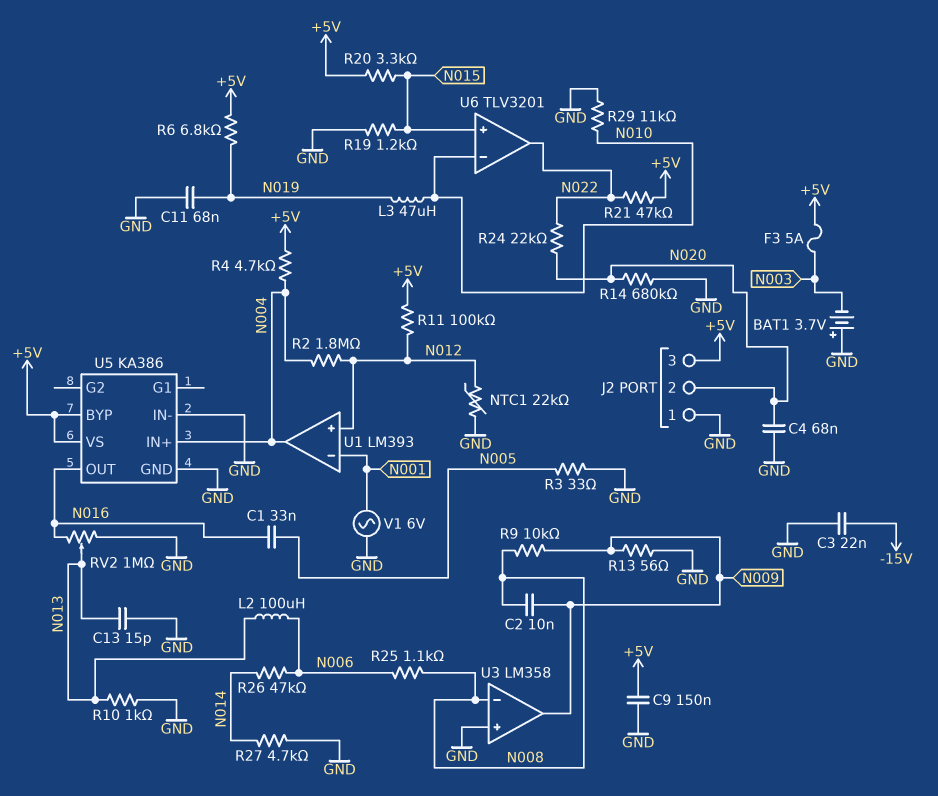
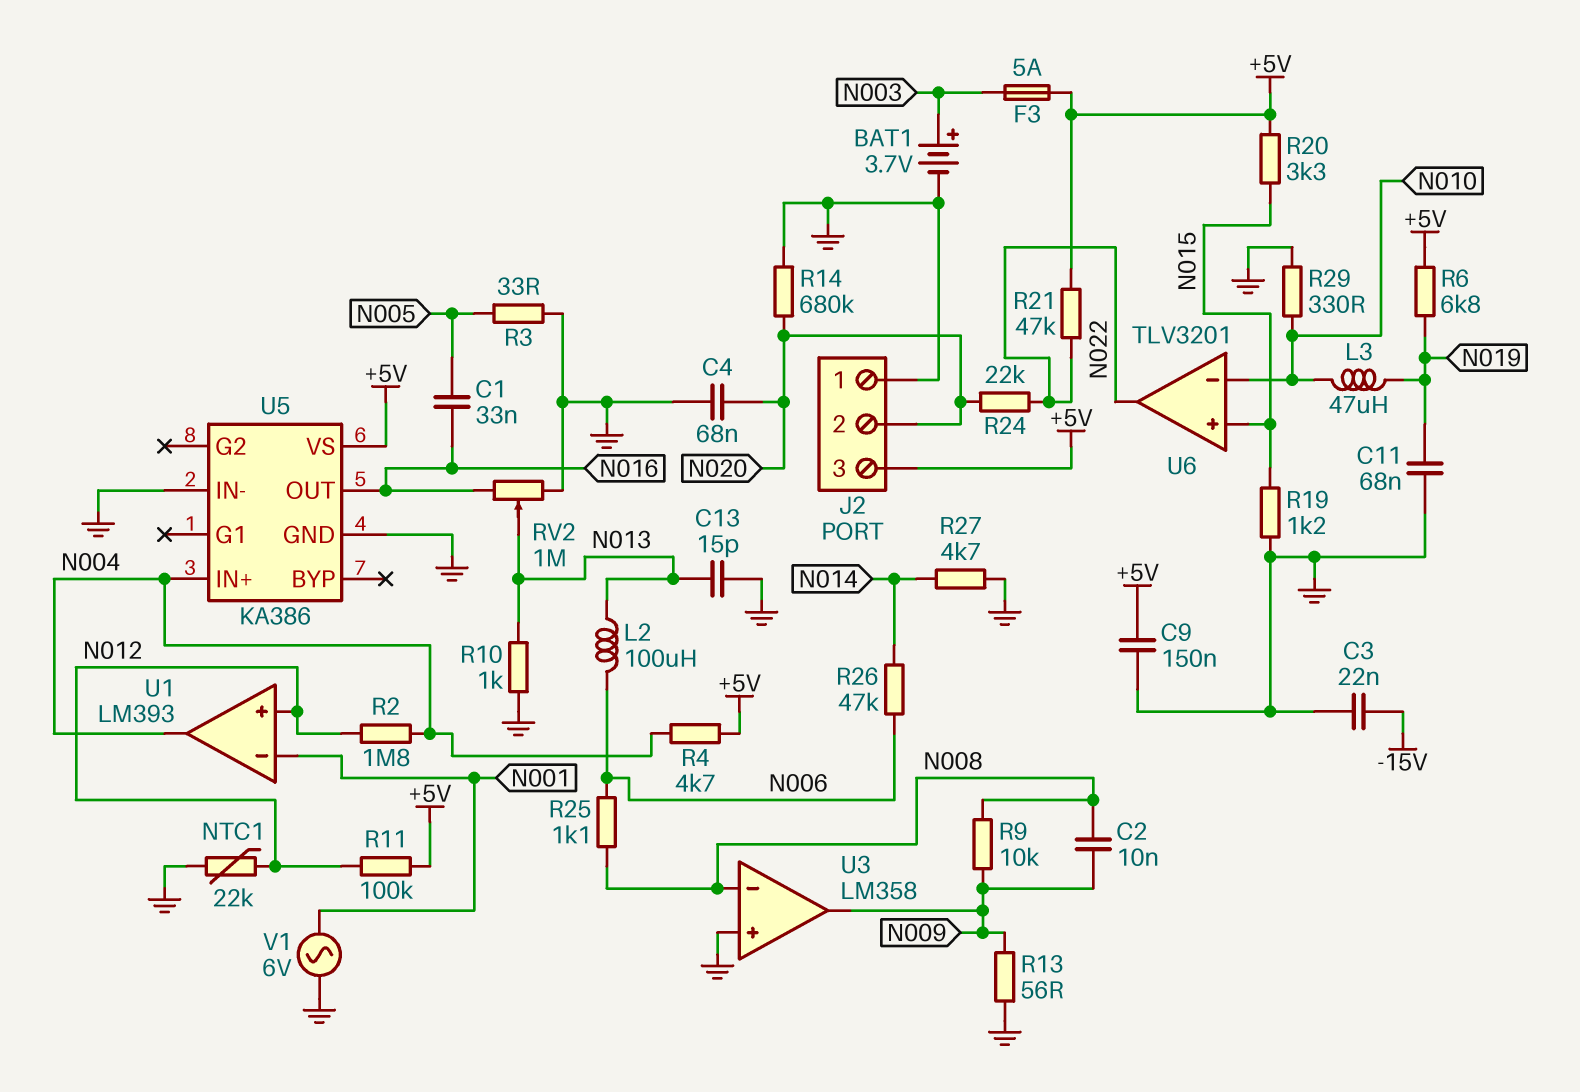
BAT1: 3.7V (plus GND, minus N003) -> 3.7V (plus N003, minus GND)
R29: 11k (GND, N010) -> 330 (GND, N010)
U5 pin BYP: +5V -> none

